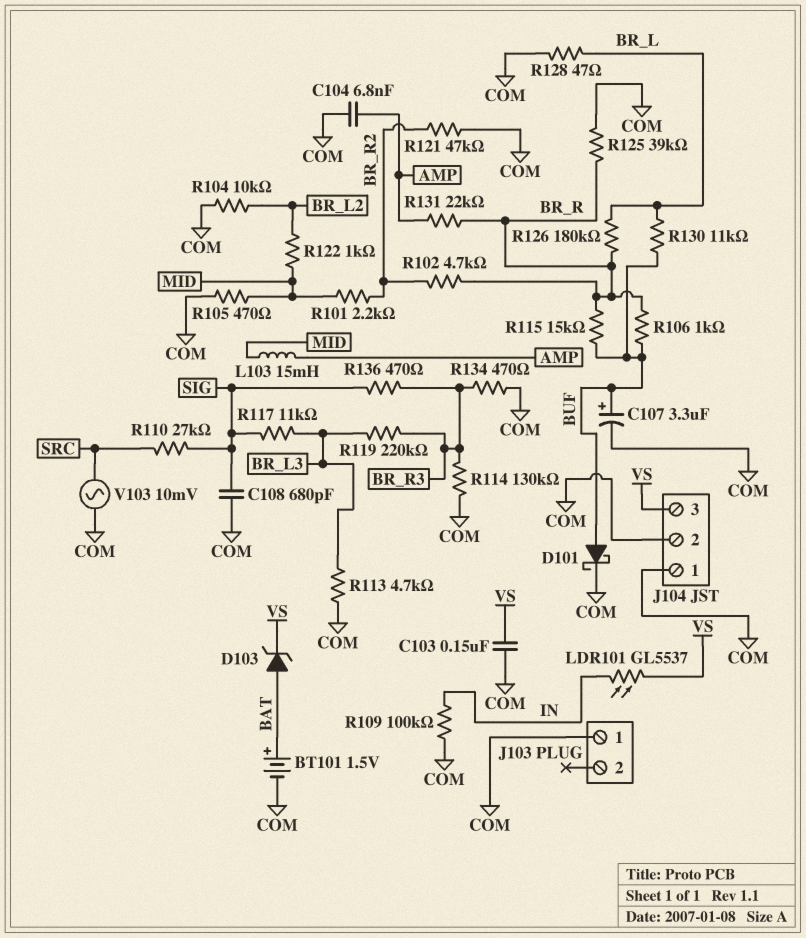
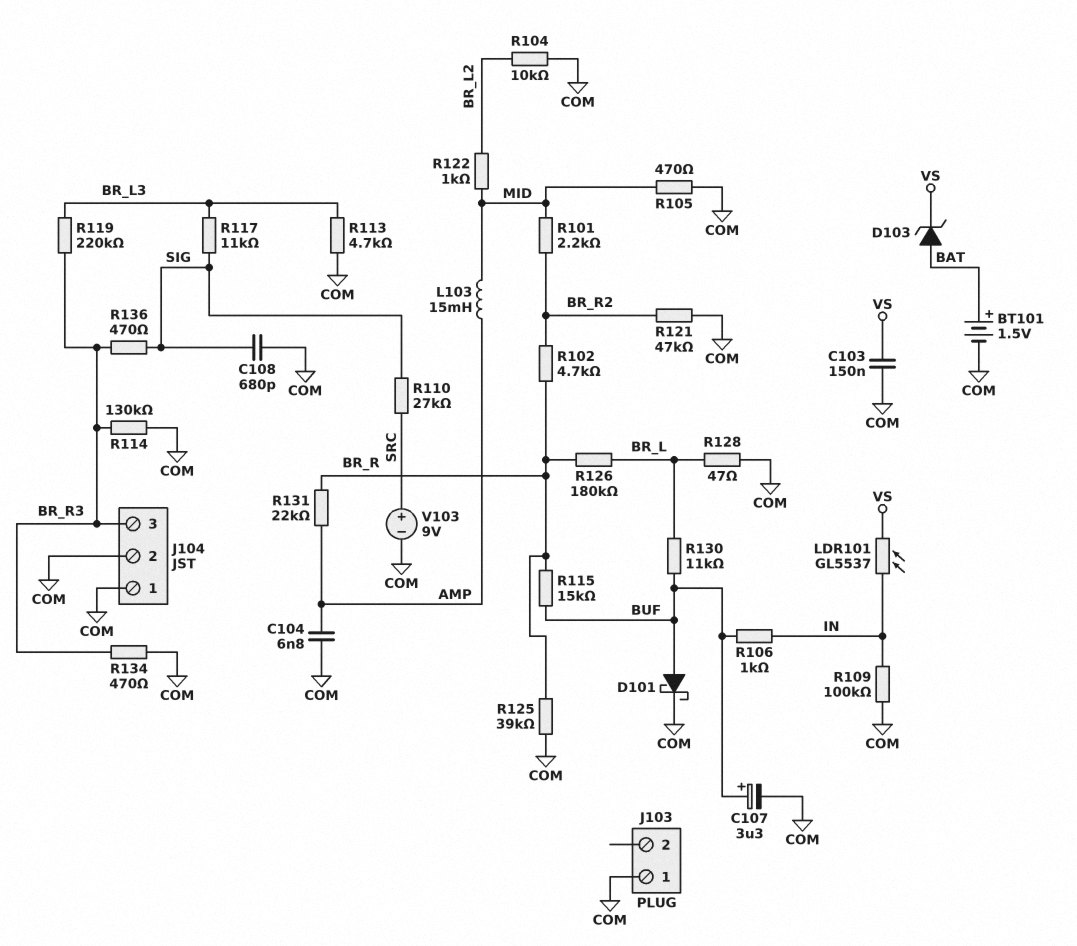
J104 pin 3: VS -> BR_R3
R106: 1k (BR_R, BUF) -> 1k (BUF, IN)
V103: AC 10mV (COM, SRC) -> 9V (plus SRC, minus COM)

